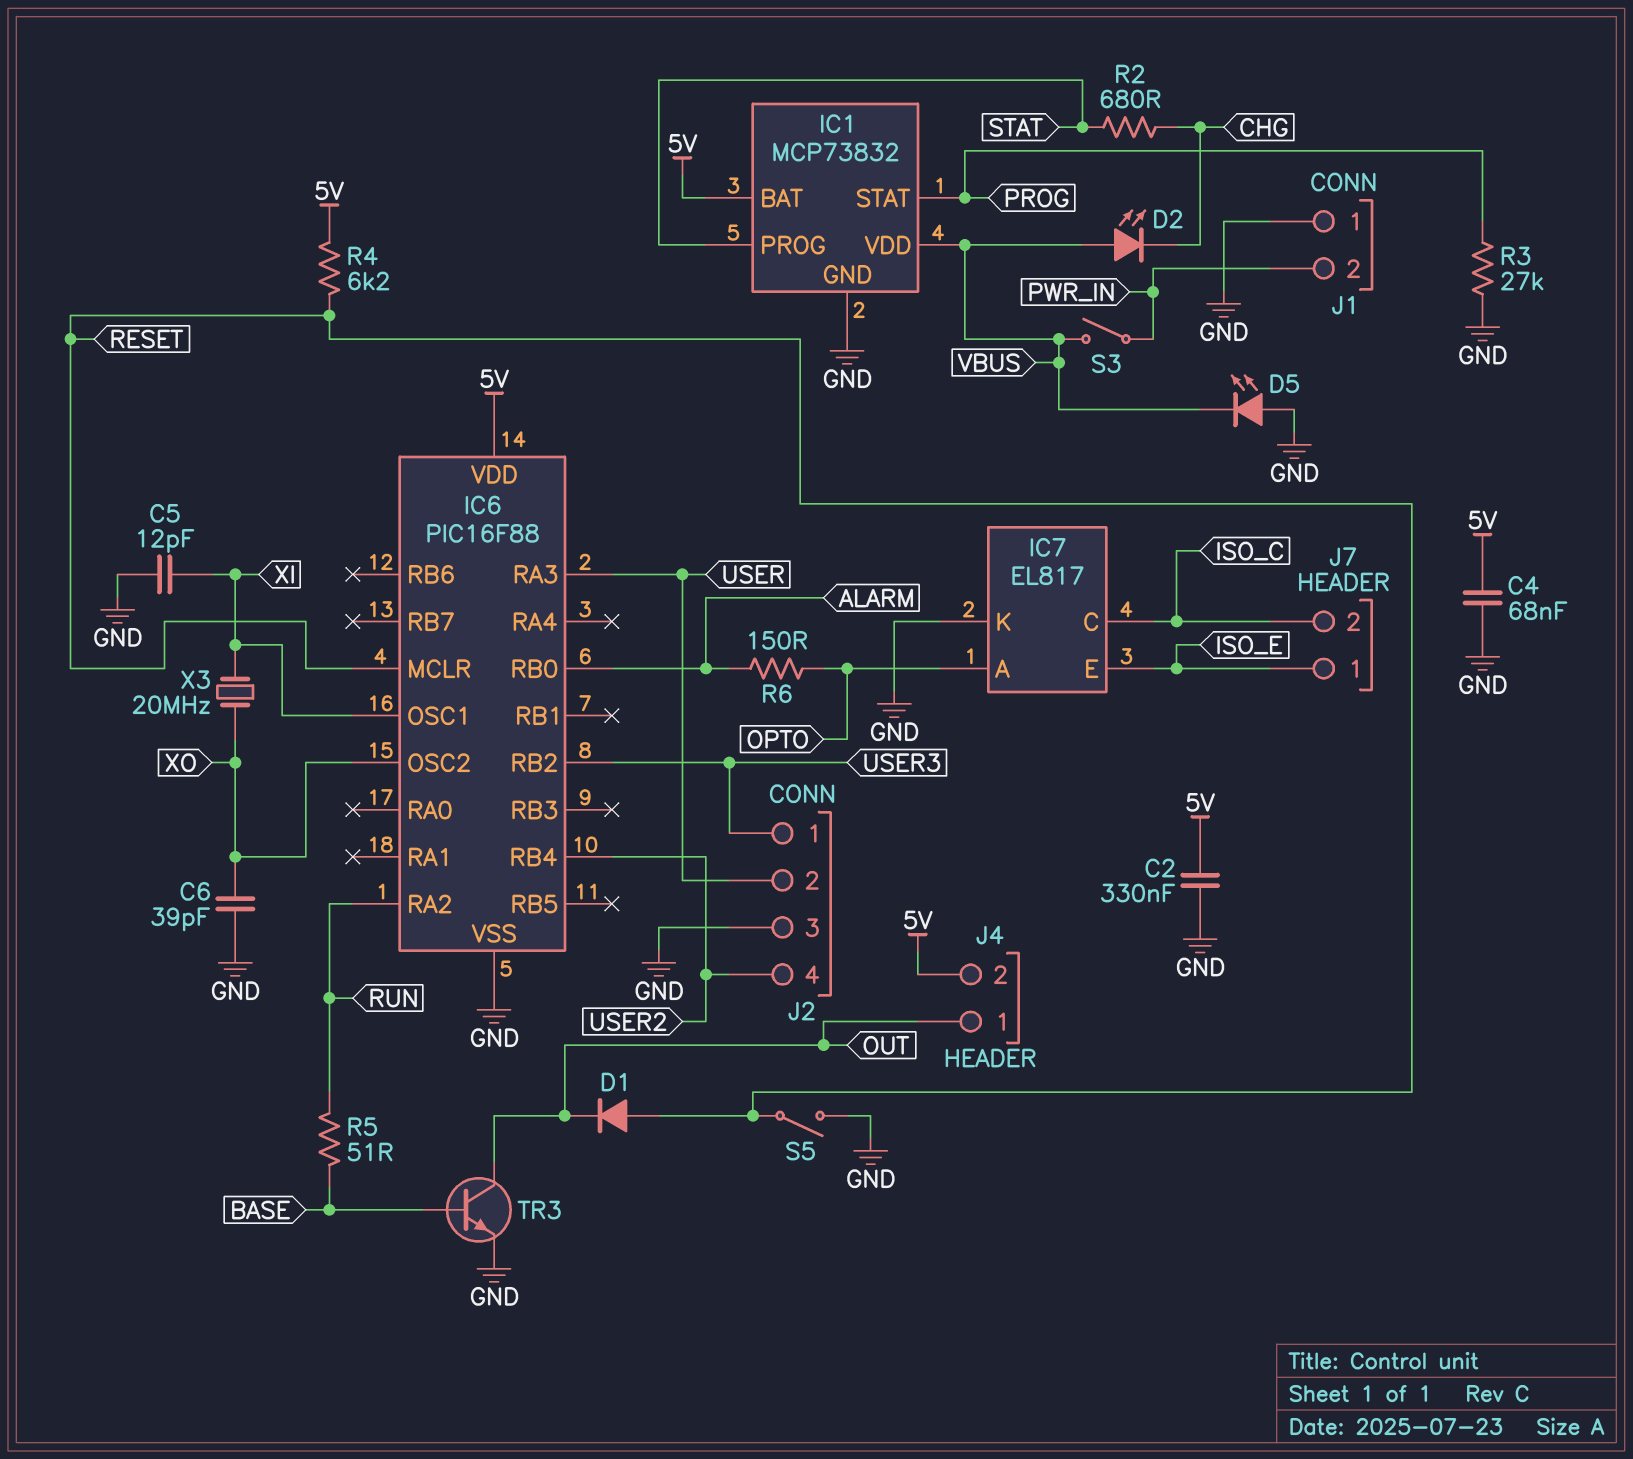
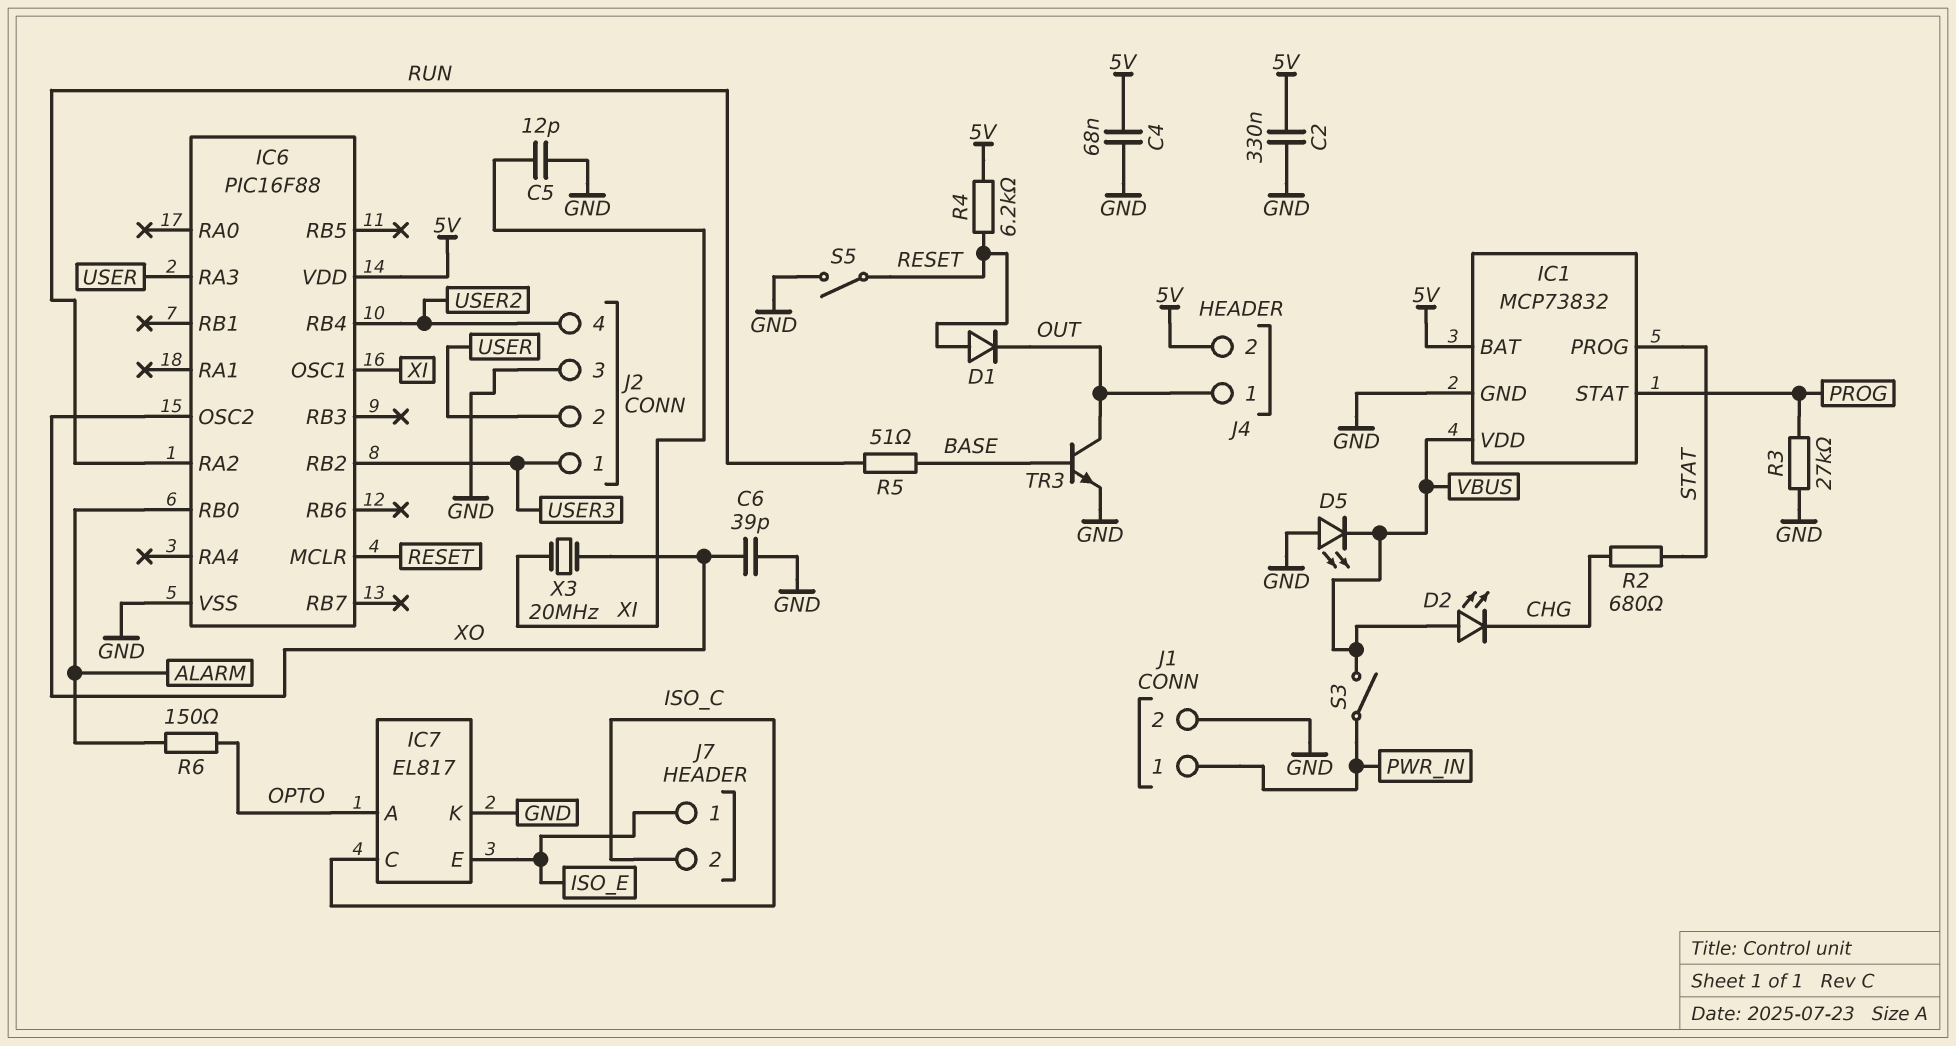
J1 pin 1: GND -> PWR_IN
J1 pin 2: PWR_IN -> GND

